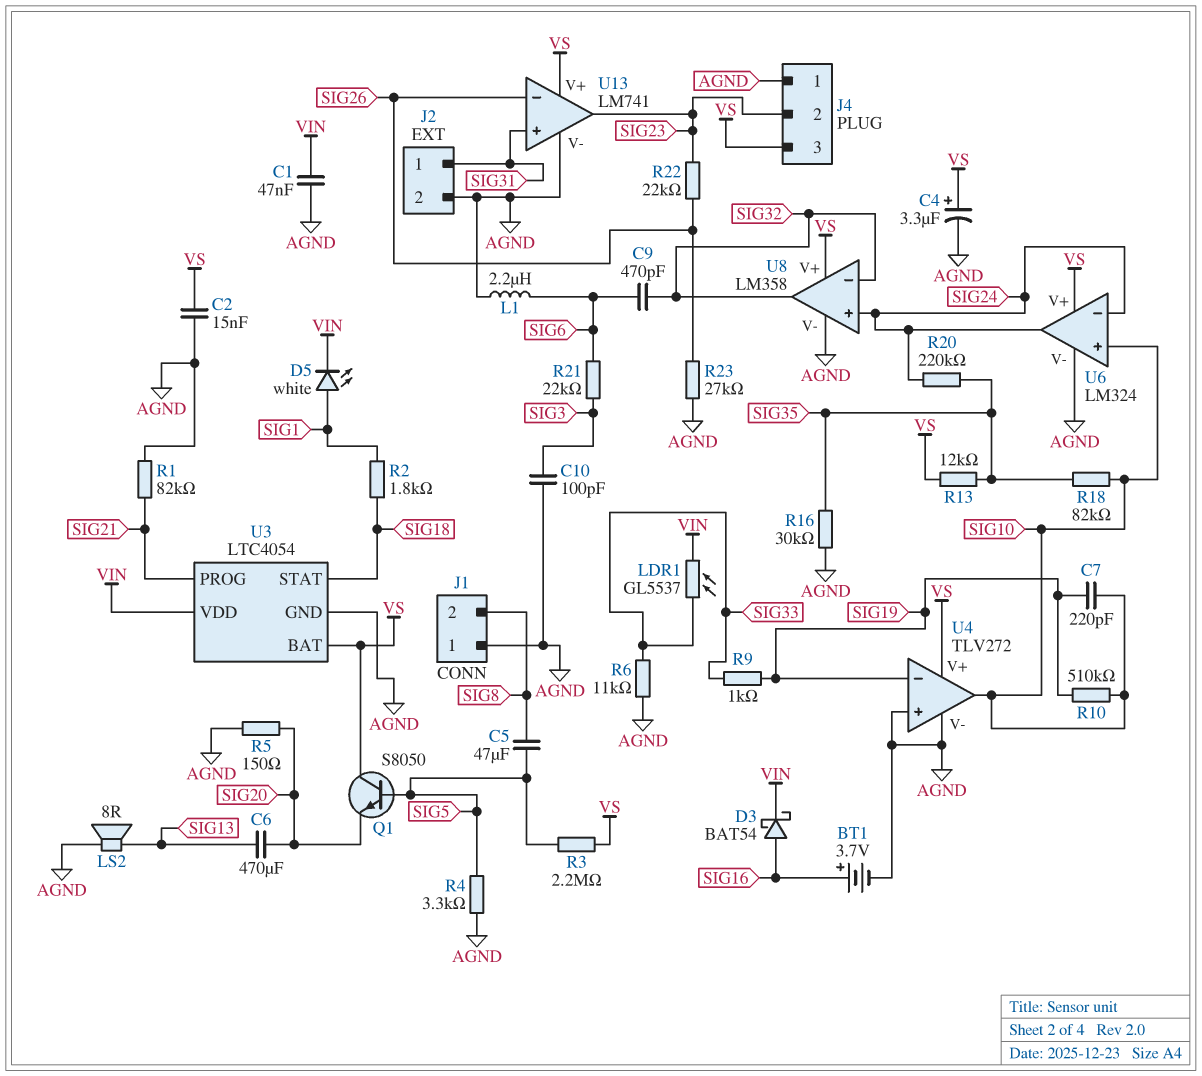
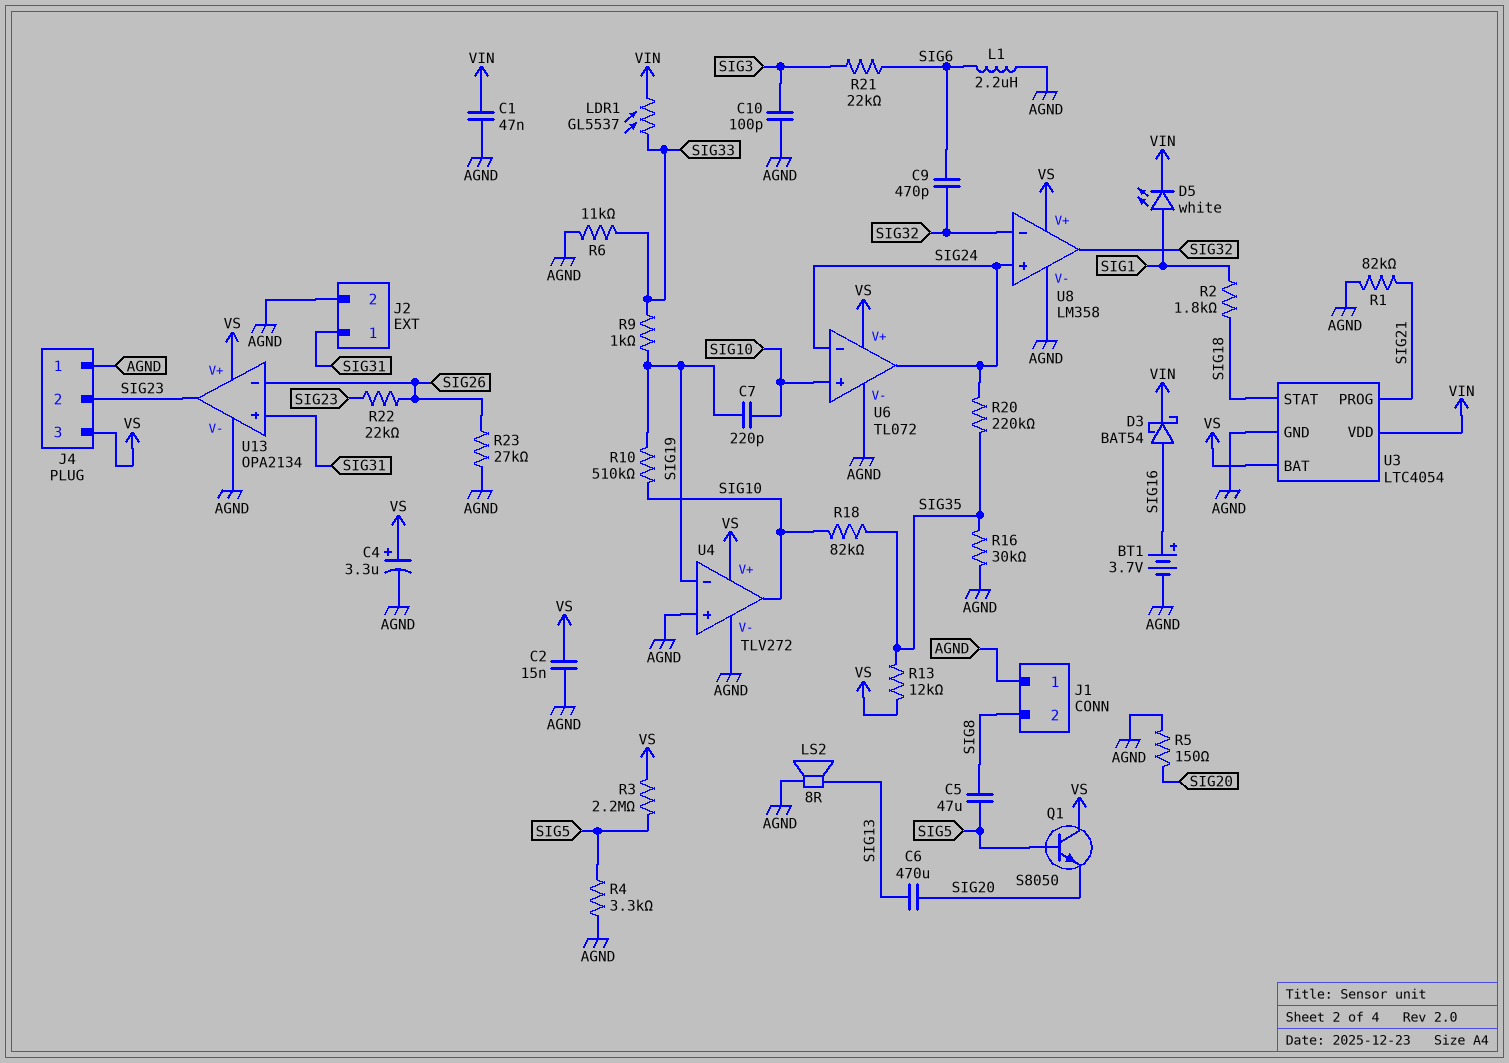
U6: LM324 -> TL072
U13: LM741 -> OPA2134

